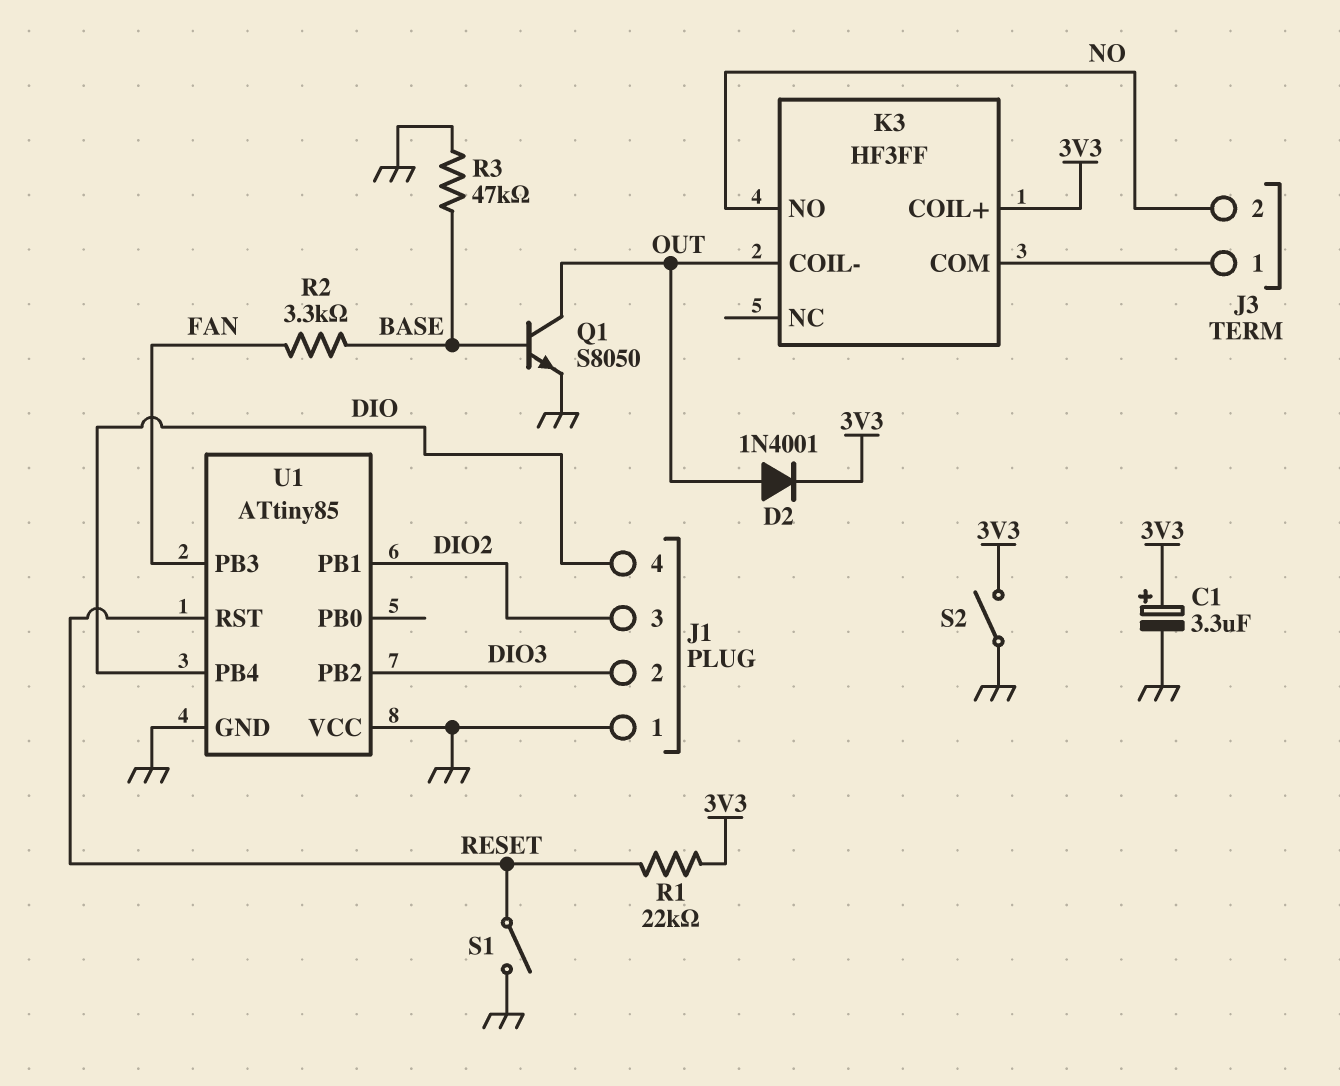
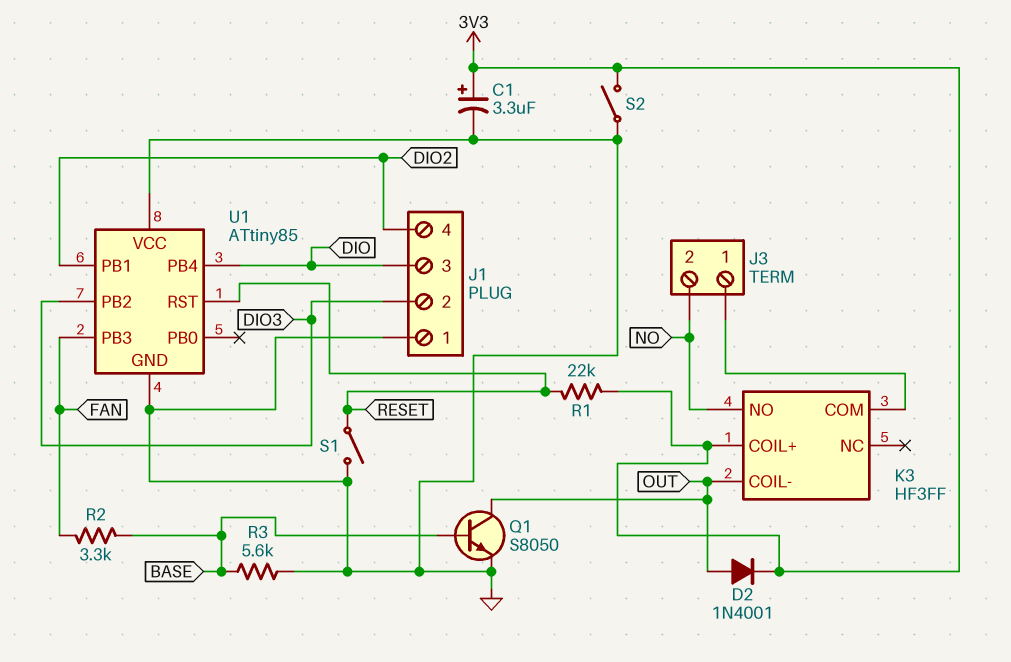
J1 pin 3: DIO2 -> DIO
J1 pin 4: DIO -> DIO2
R3: 47k (BASE, GND) -> 5.6k (BASE, GND)

